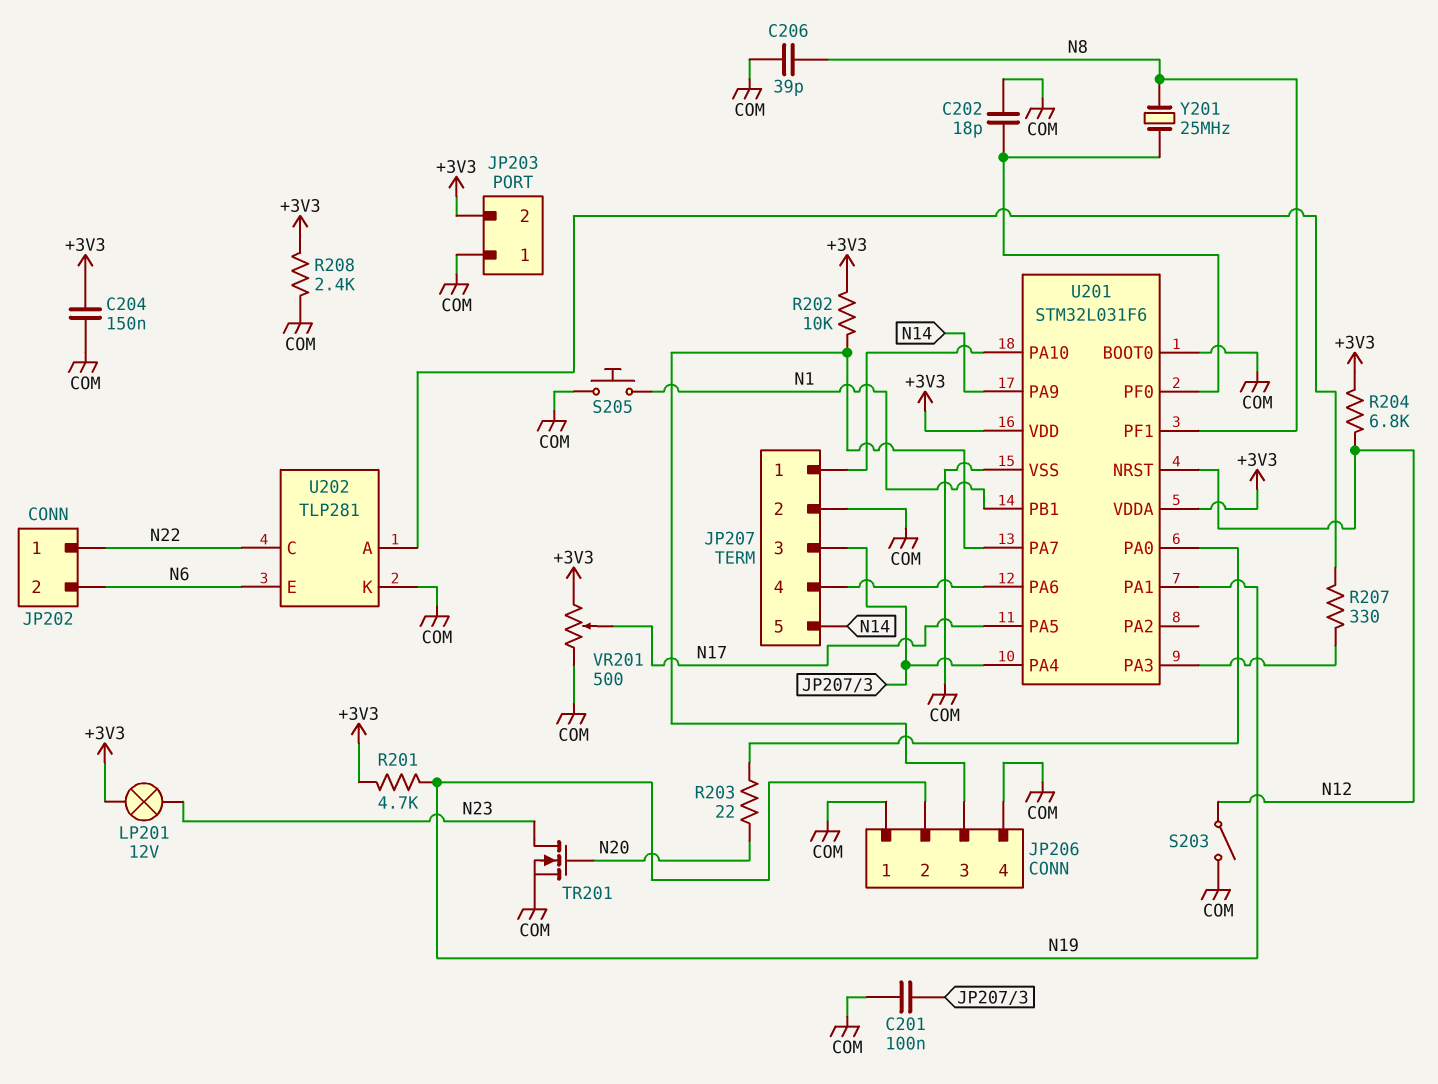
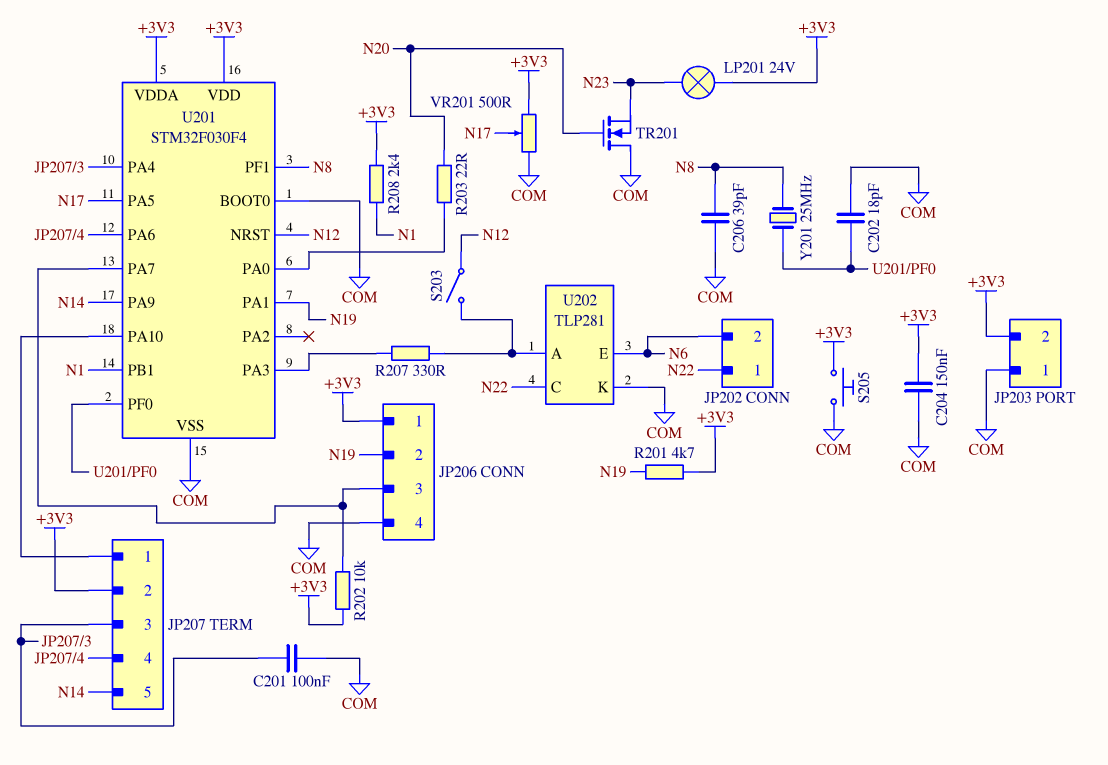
JP206 pin 1: COM -> +3V3
JP207 pin 2: COM -> +3V3
LP201: lamp 12V (+3V3, N23) -> lamp 24V (+3V3, N23)
R204: 6.8k (+3V3, N12) -> none
R208: 2.4k (+3V3, COM) -> 2.4k (+3V3, N1)
S203: switch (COM, N12) -> switch (N12, U202/A)
S205: button (COM, N1) -> button (+3V3, COM)
TR201: NMOS (G N20, D N23, S COM) -> NMOS (G N20, D COM, S N23)
U201: STM32L031F6 -> STM32F030F4

